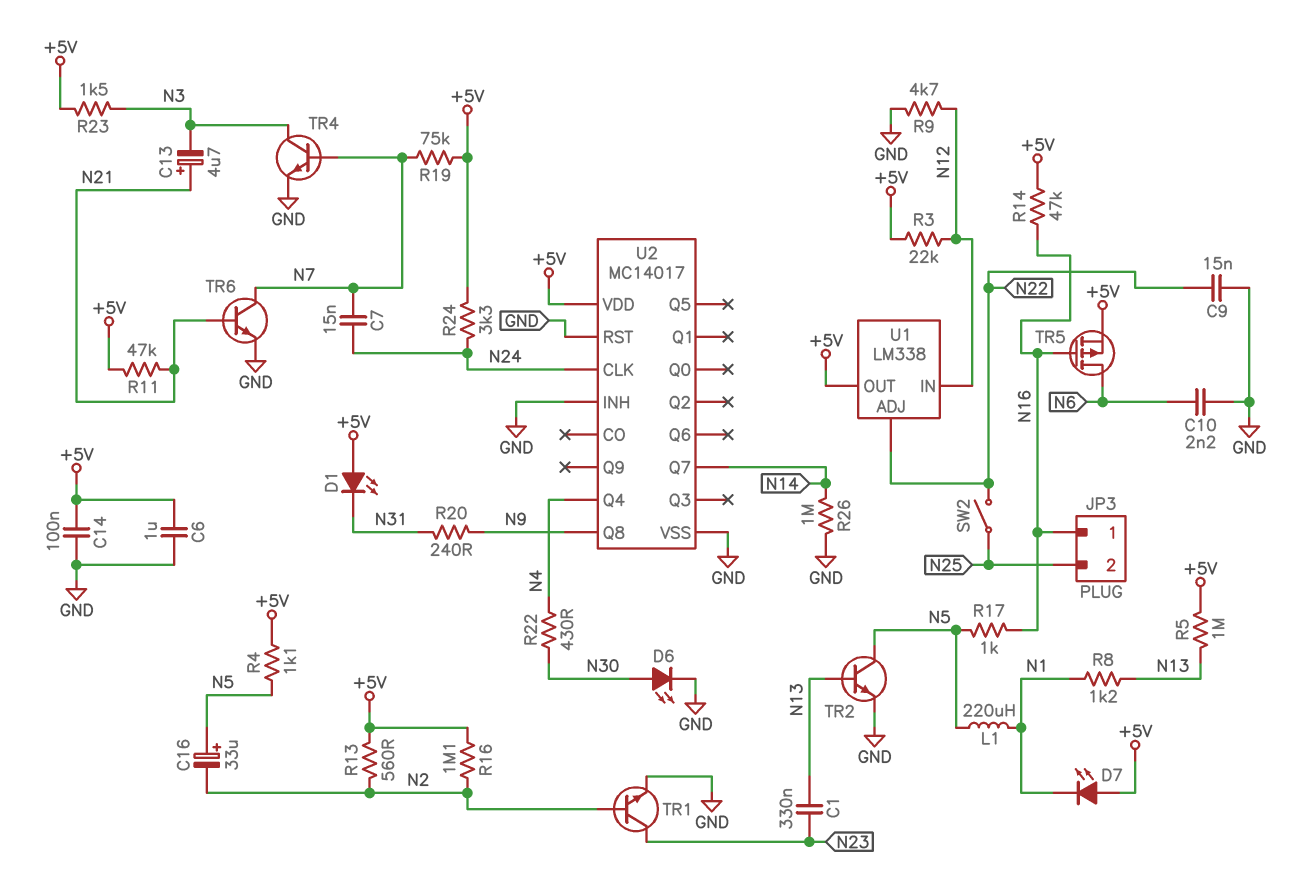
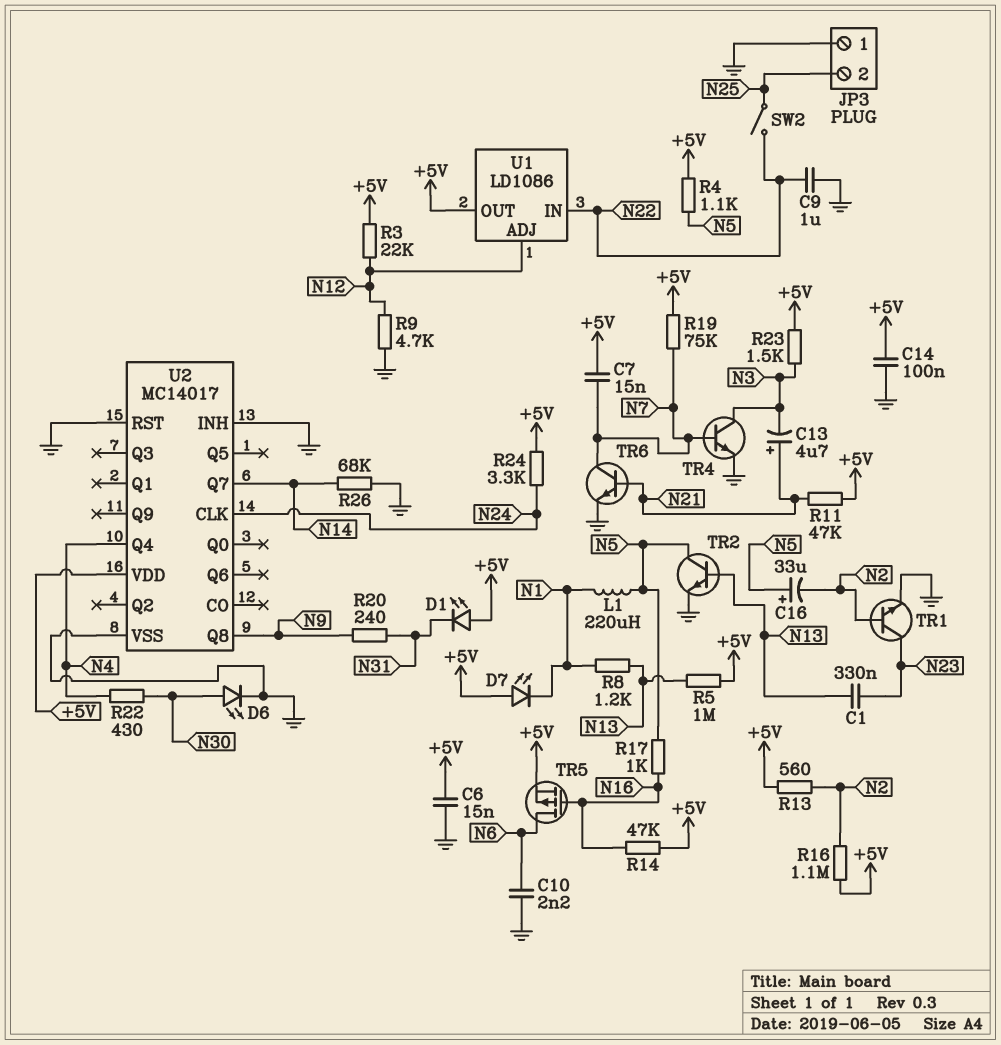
C6: 1uF (+5V, GND) -> 15nF (+5V, GND)
C7: 15nF (N7, N24) -> 15nF (+5V, N7)
C9: 15nF (GND, N22) -> 1uF (GND, N22)
JP3 pin 1: N16 -> GND
R26: 1M (GND, N14) -> 68k (GND, N14)
U1: LM338 -> LD1086
U1 pin ADJ: N22 -> N12
U1 pin IN: N12 -> N22

